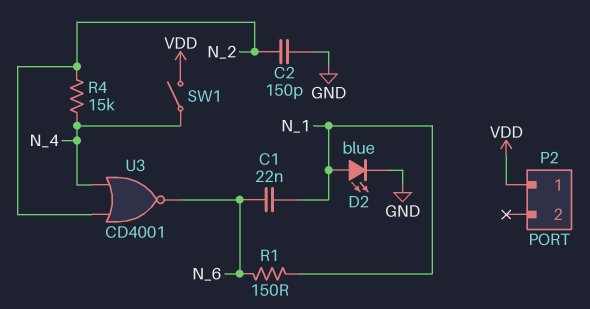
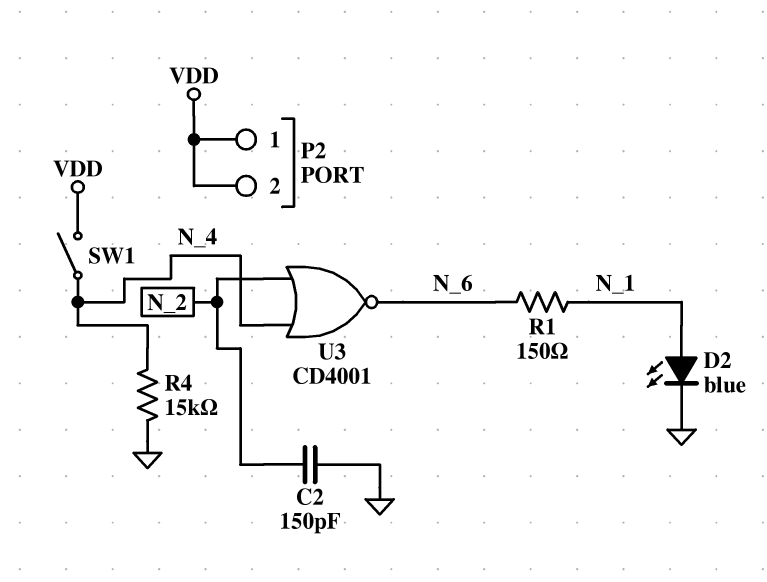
C1: 22nF (N_1, N_6) -> none
P2 pin 2: none -> VDD
R4: 15k (N_2, N_4) -> 15k (GND, N_4)

